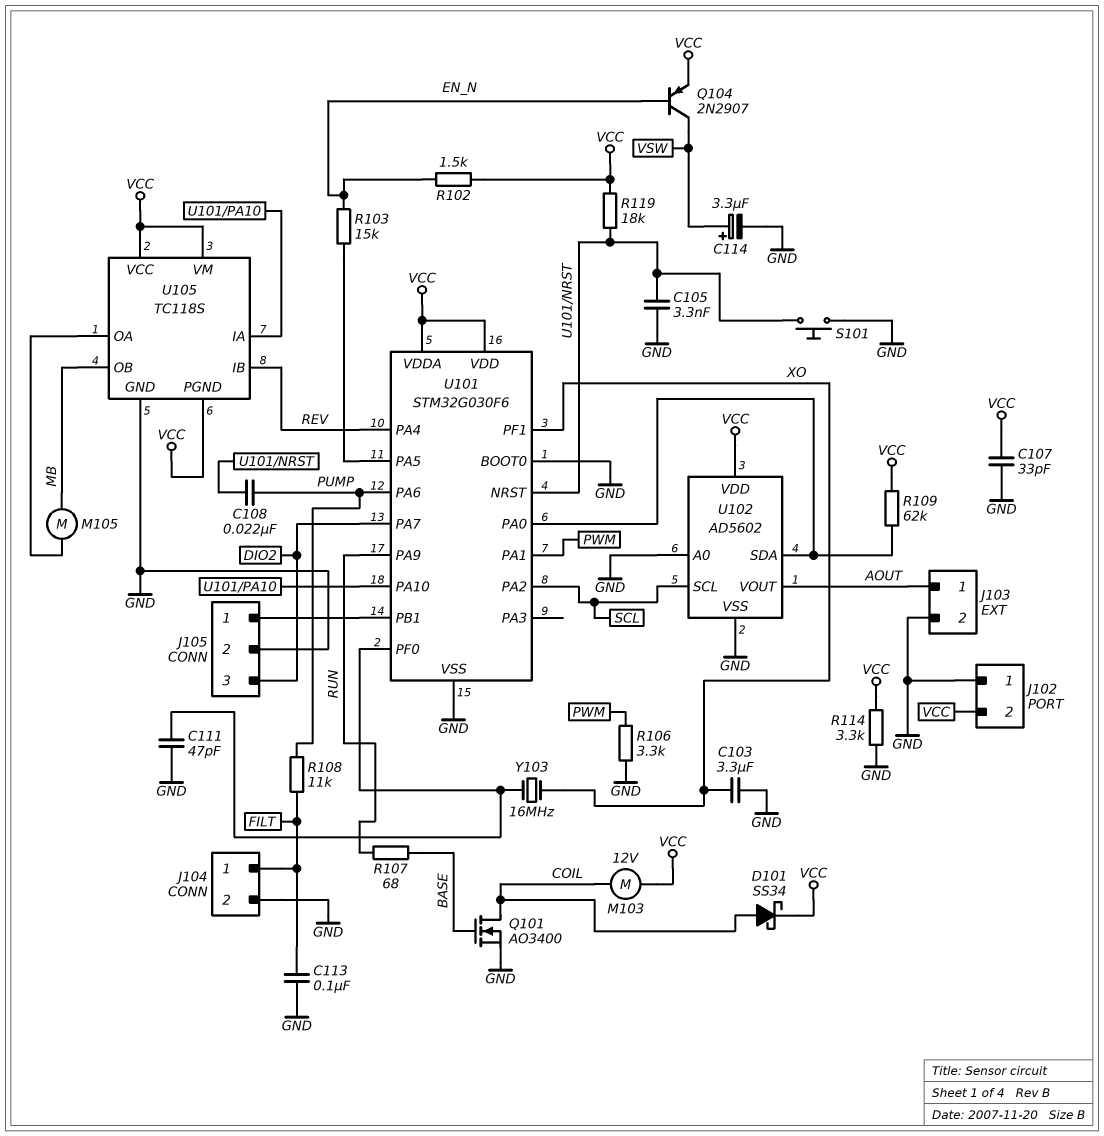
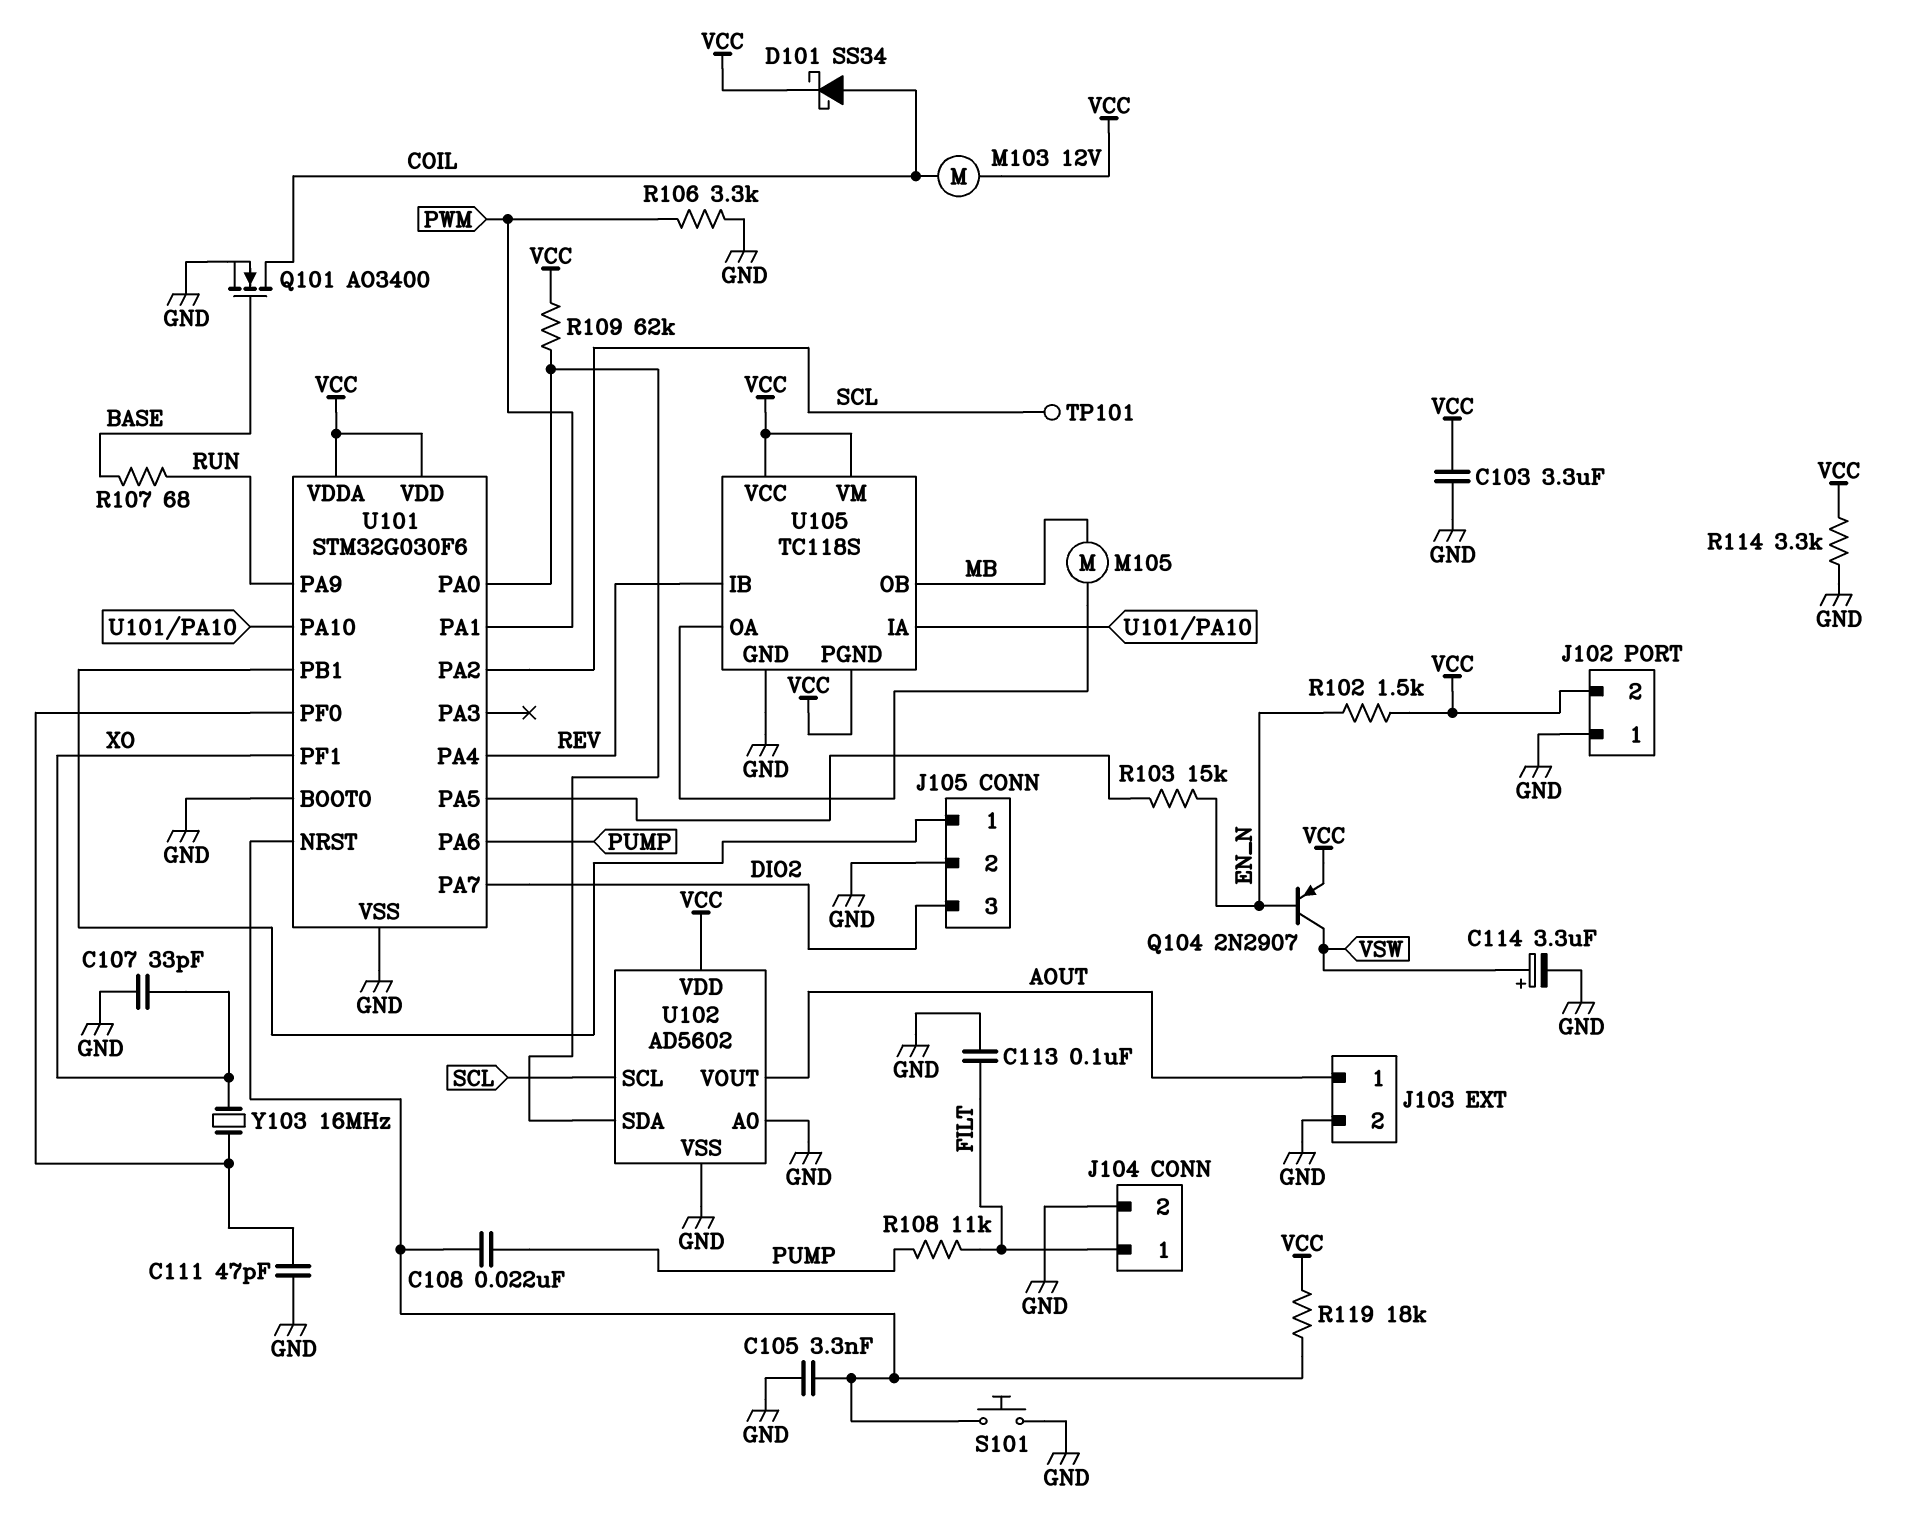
C103: 3.3uF (GND, XO) -> 3.3uF (GND, VCC)
C107: 33pF (GND, VCC) -> 33pF (GND, XO)
TP101: none -> test point (SCL)

